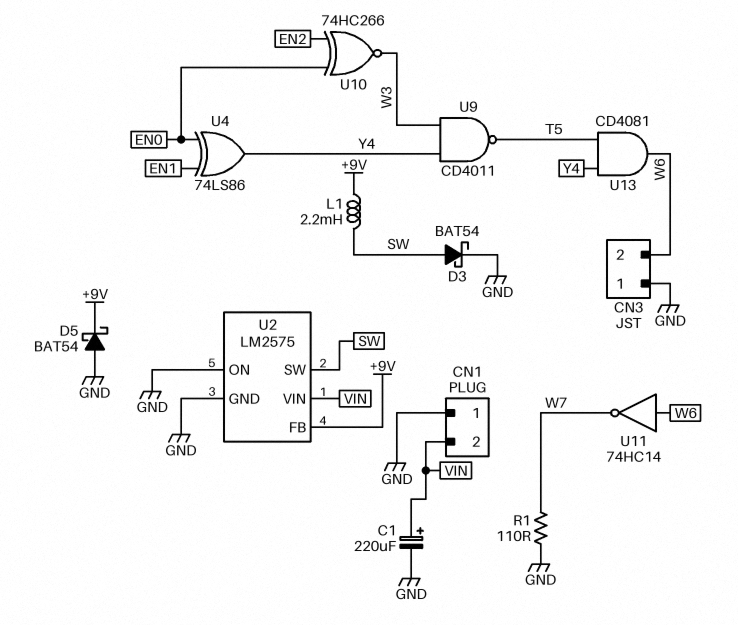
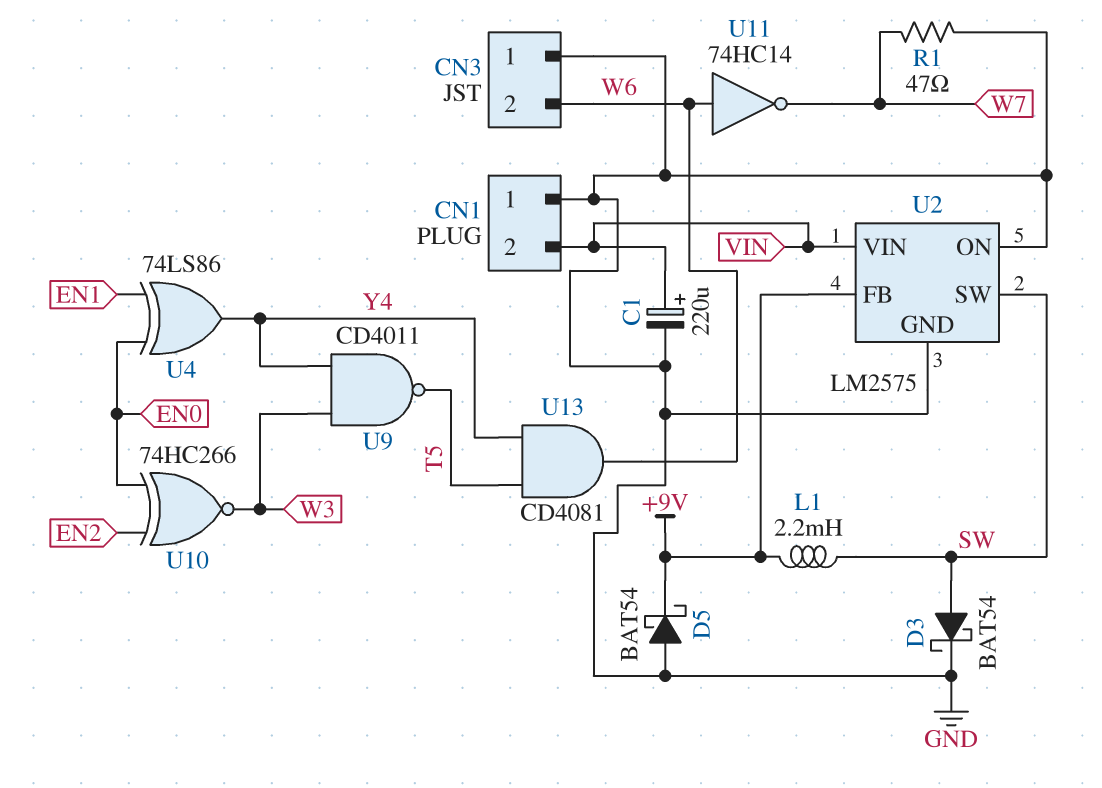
R1: 110 (GND, W7) -> 47 (GND, W7)

